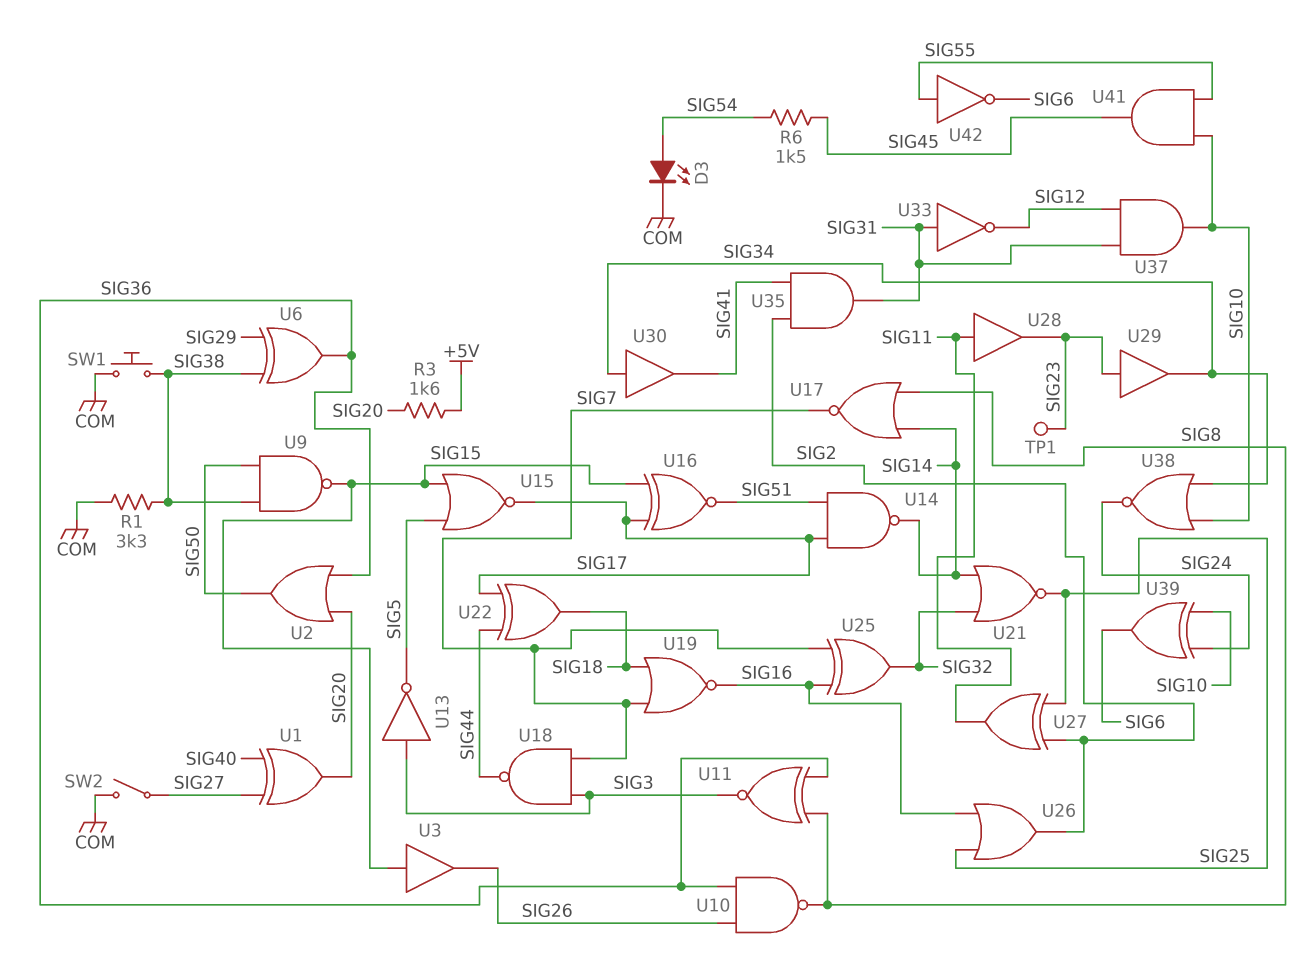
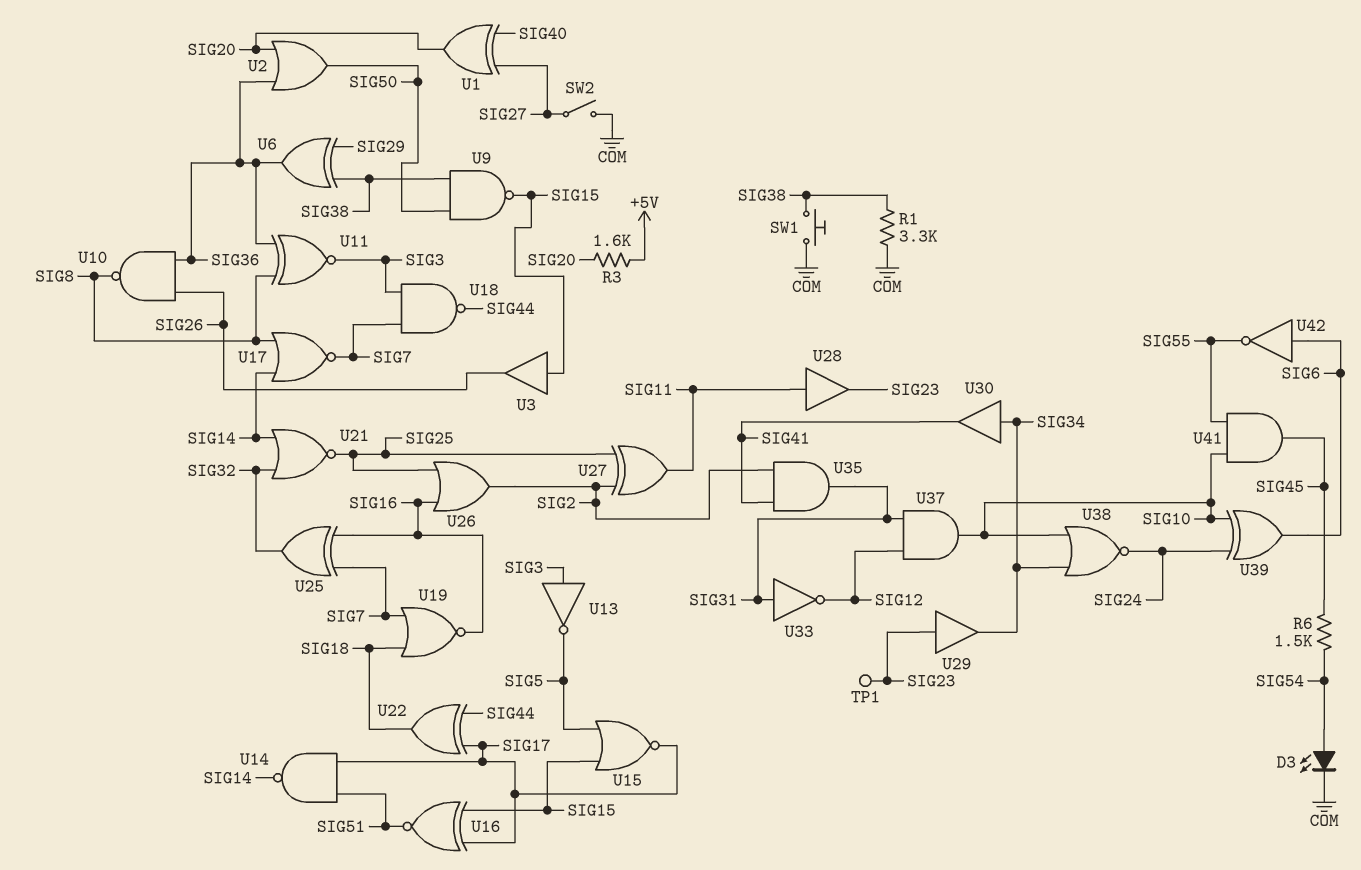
U42: NOT (in SIG55, out SIG6) -> NOT (in SIG6, out SIG55)

